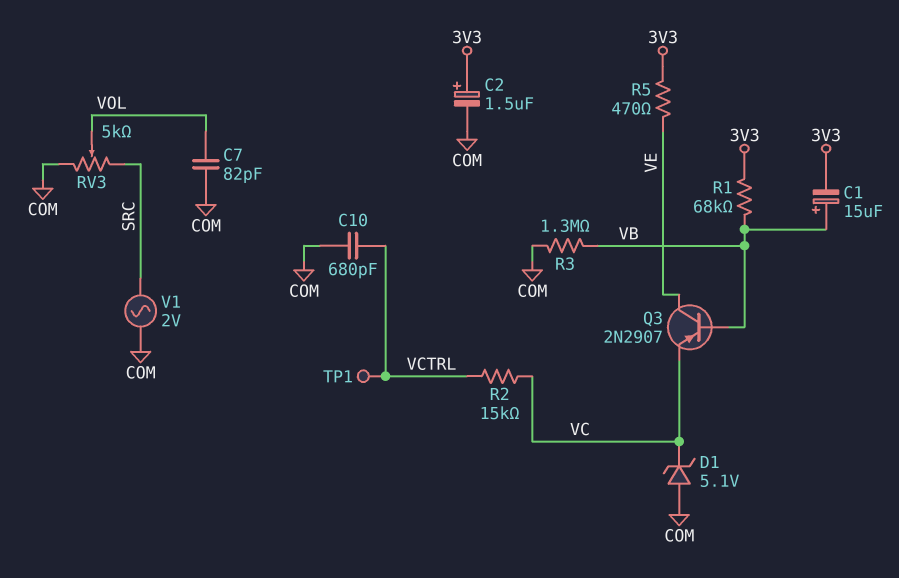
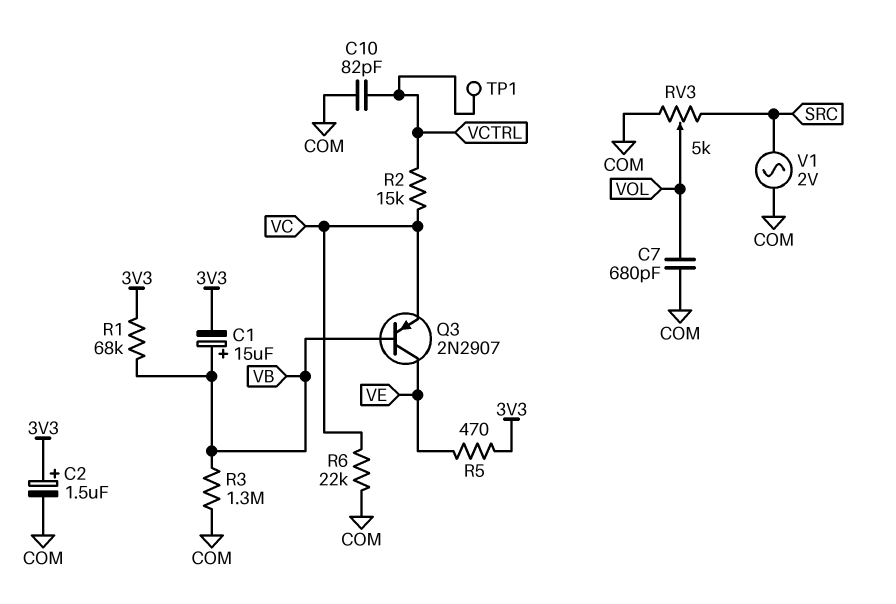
C7: 82pF (COM, VOL) -> 680pF (COM, VOL)
C10: 680pF (COM, VCTRL) -> 82pF (COM, VCTRL)
D1: zener 5.1V (A COM, K VC) -> none
R6: none -> 22k (COM, VC)

